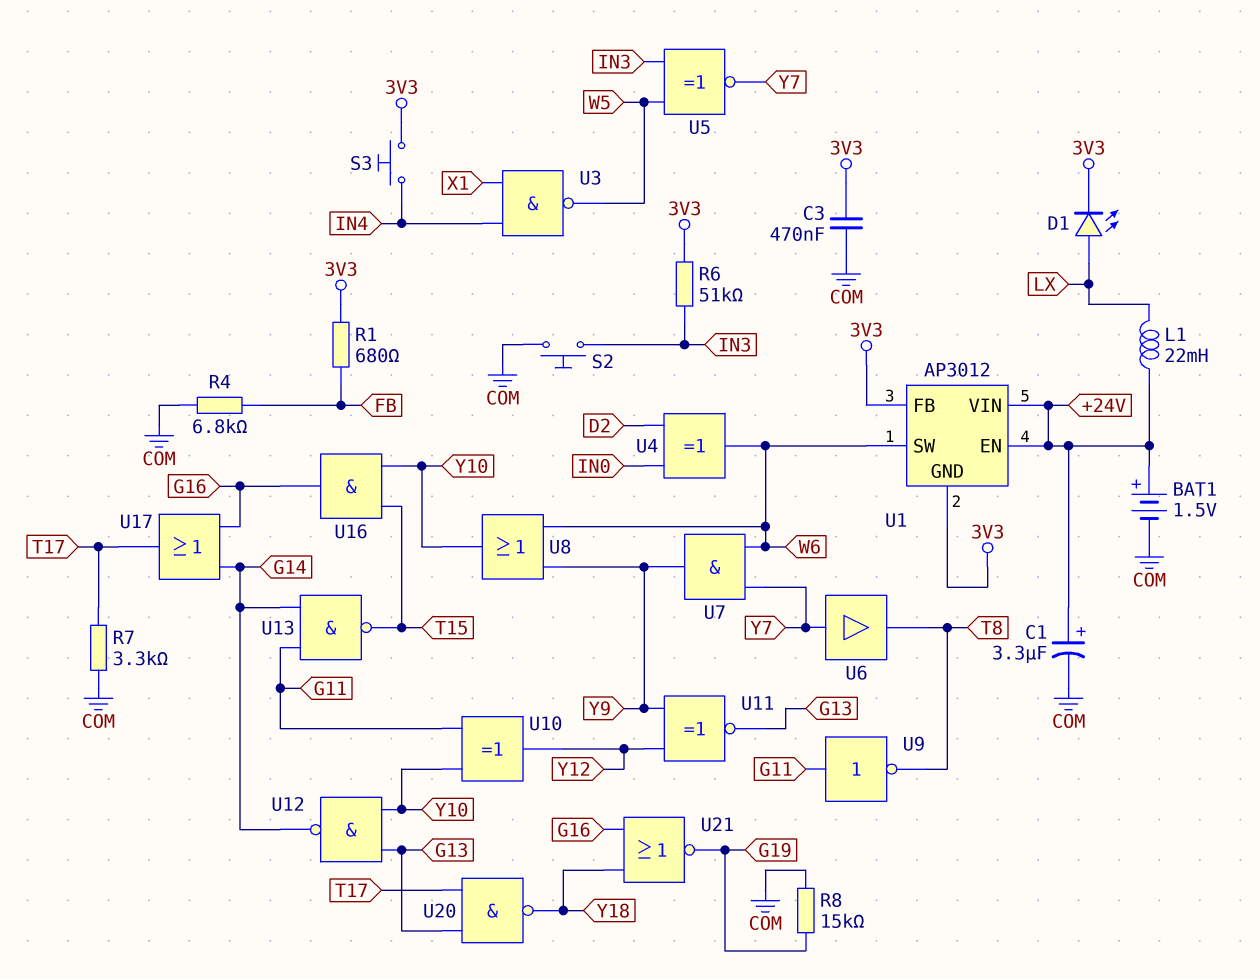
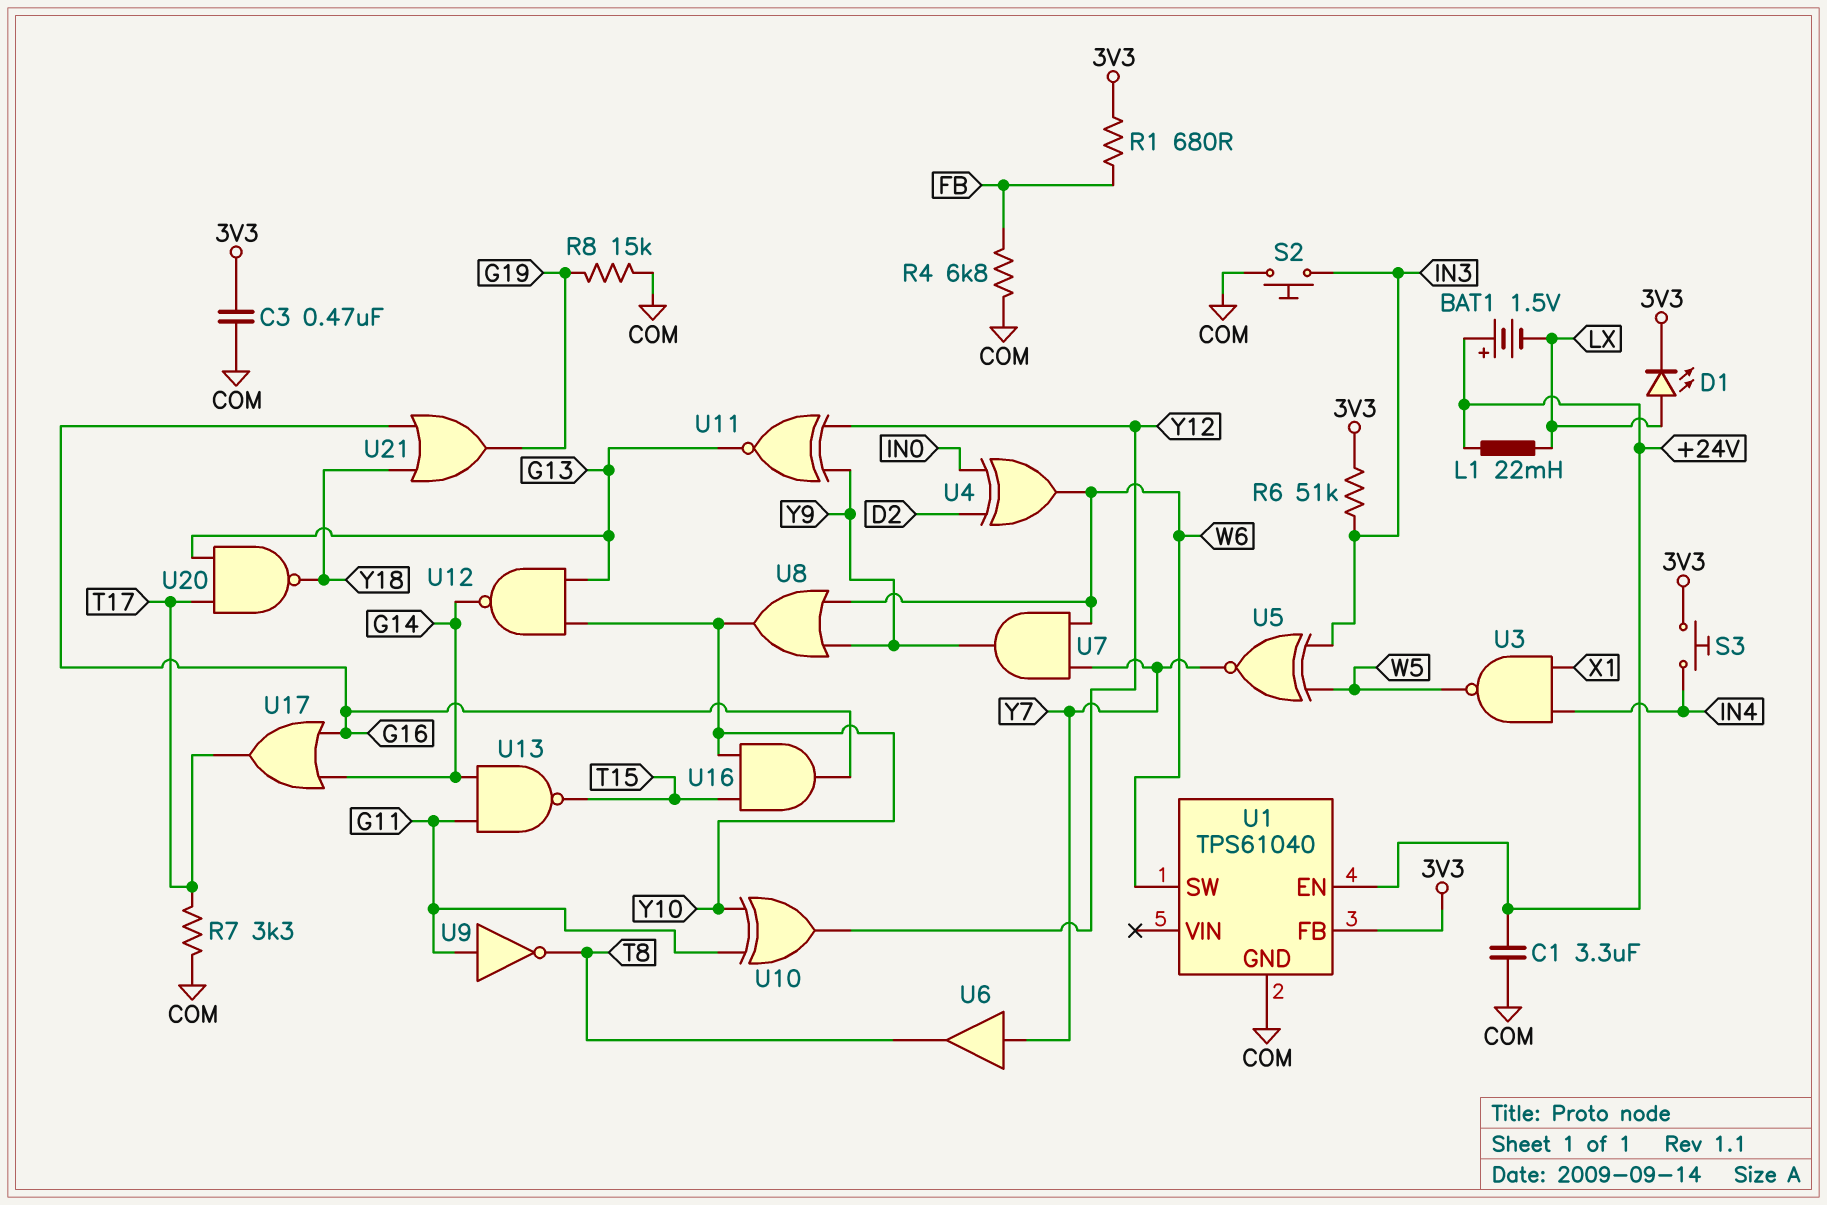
BAT1: 1.5V (plus +24V, minus COM) -> 1.5V (plus +24V, minus LX)
C1: 3.3uF (plus +24V, minus COM) -> 3.3uF (+24V, COM)
U1: AP3012 -> TPS61040
U1 pin GND: 3V3 -> COM
U1 pin VIN: +24V -> none
U21: NOR (in G16, in Y18, out G19) -> OR (in G16, in Y18, out G19)

